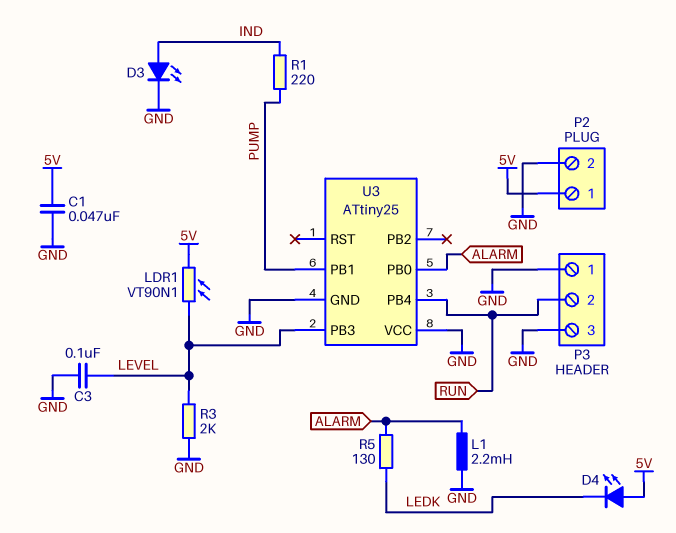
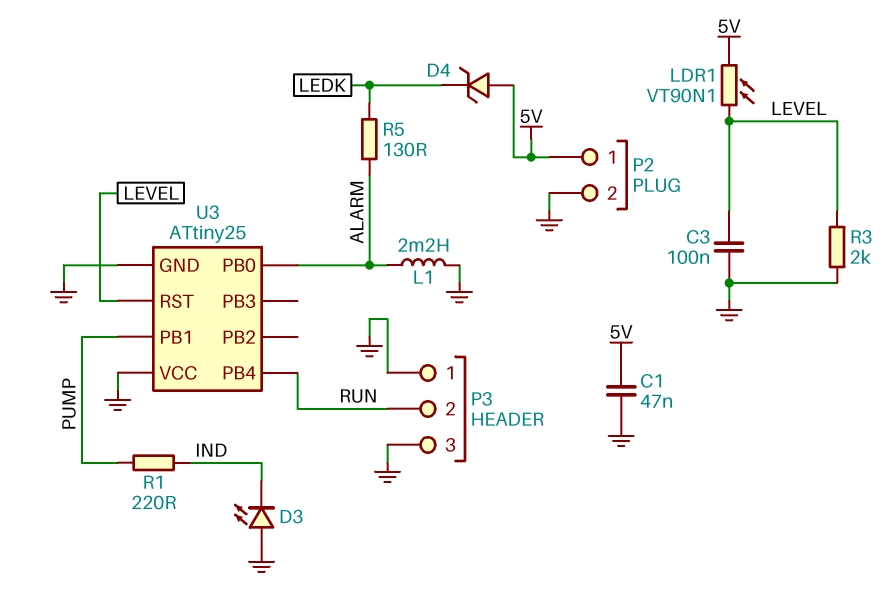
D3: LED (A IND, K GND) -> LED (A GND, K IND)
D4: LED (A 5V, K LEDK) -> zener (A 5V, K LEDK)
U3 pin PB3: LEVEL -> none
U3 pin RST: none -> LEVEL

